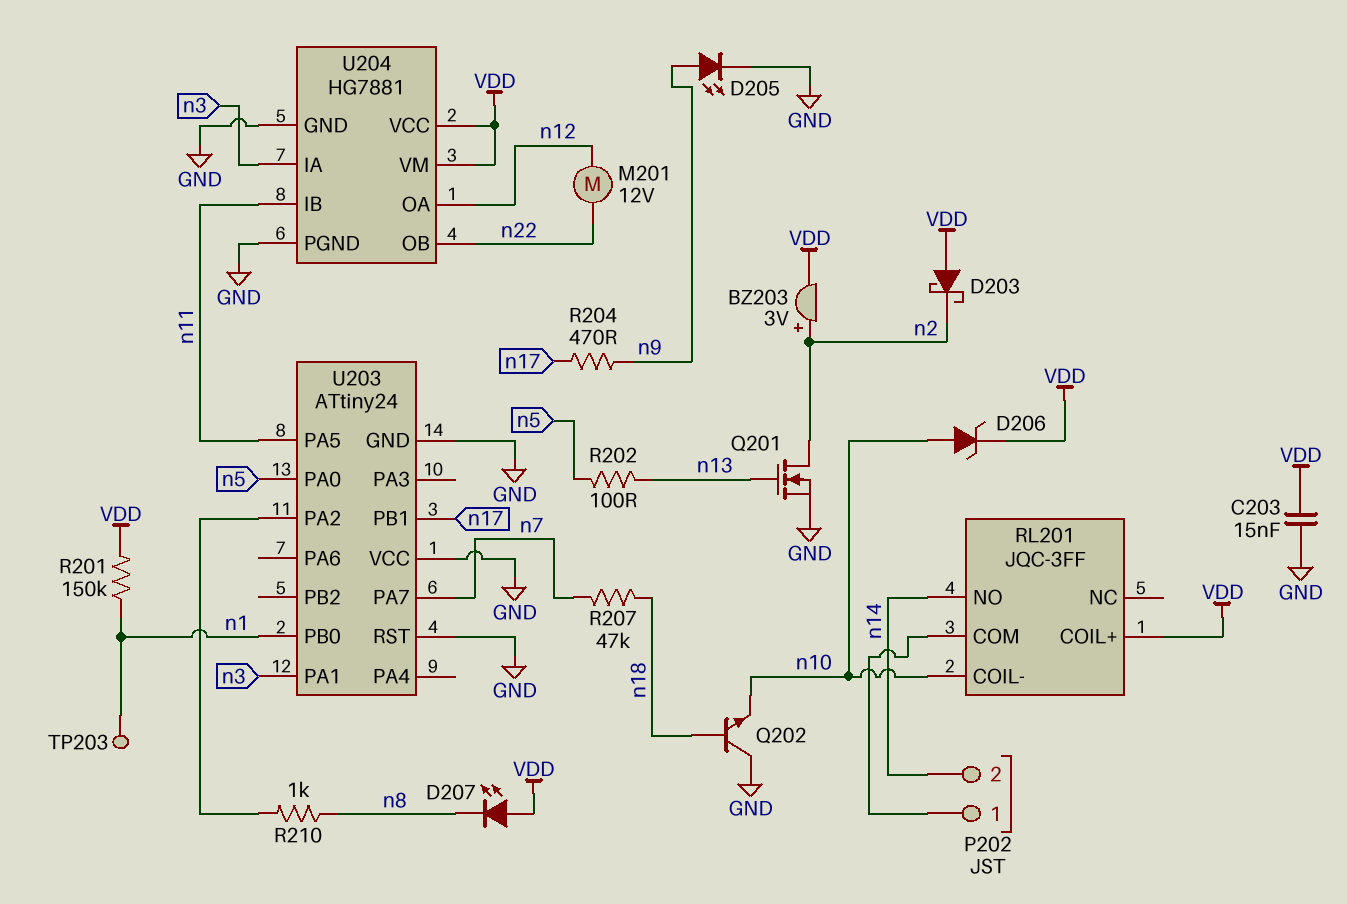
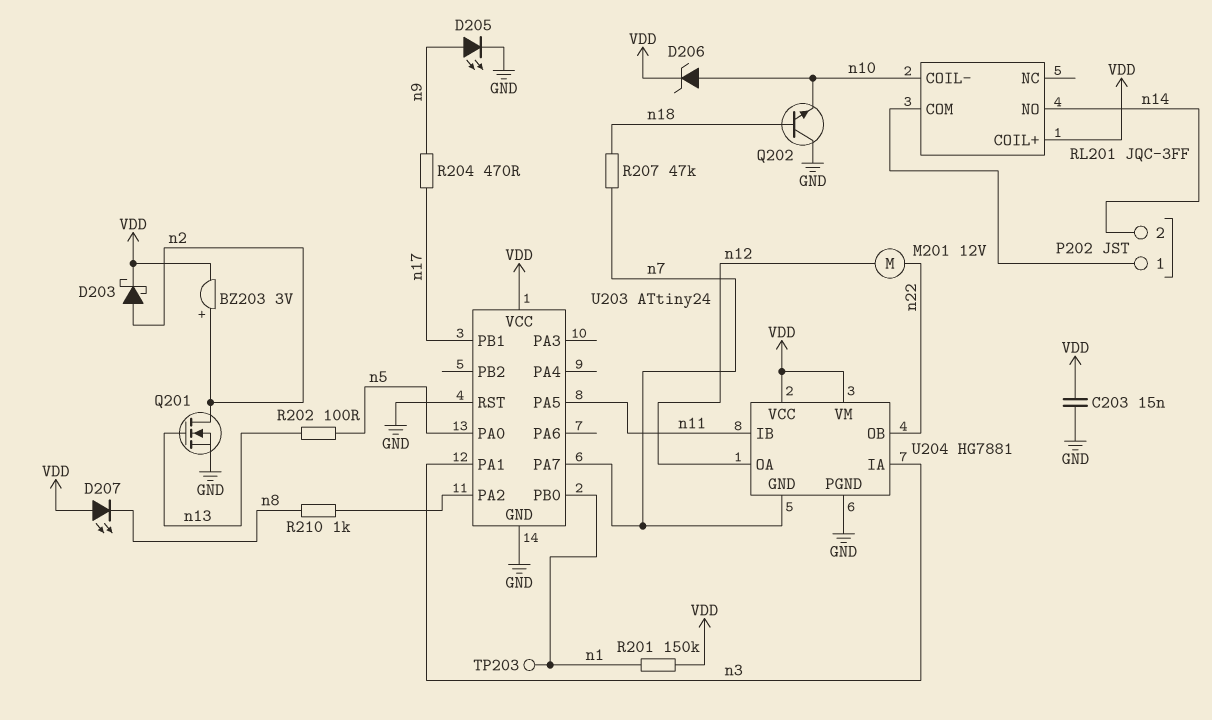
D203: schottky (A VDD, K n2) -> schottky (A n2, K VDD)
U203 pin VCC: GND -> VDD
U204 pin GND: GND -> n7

